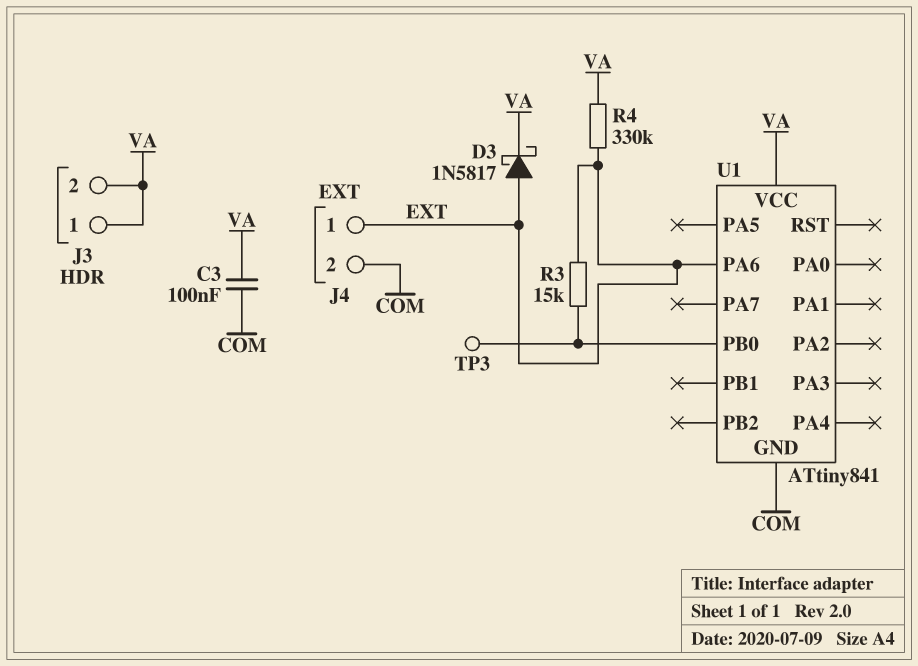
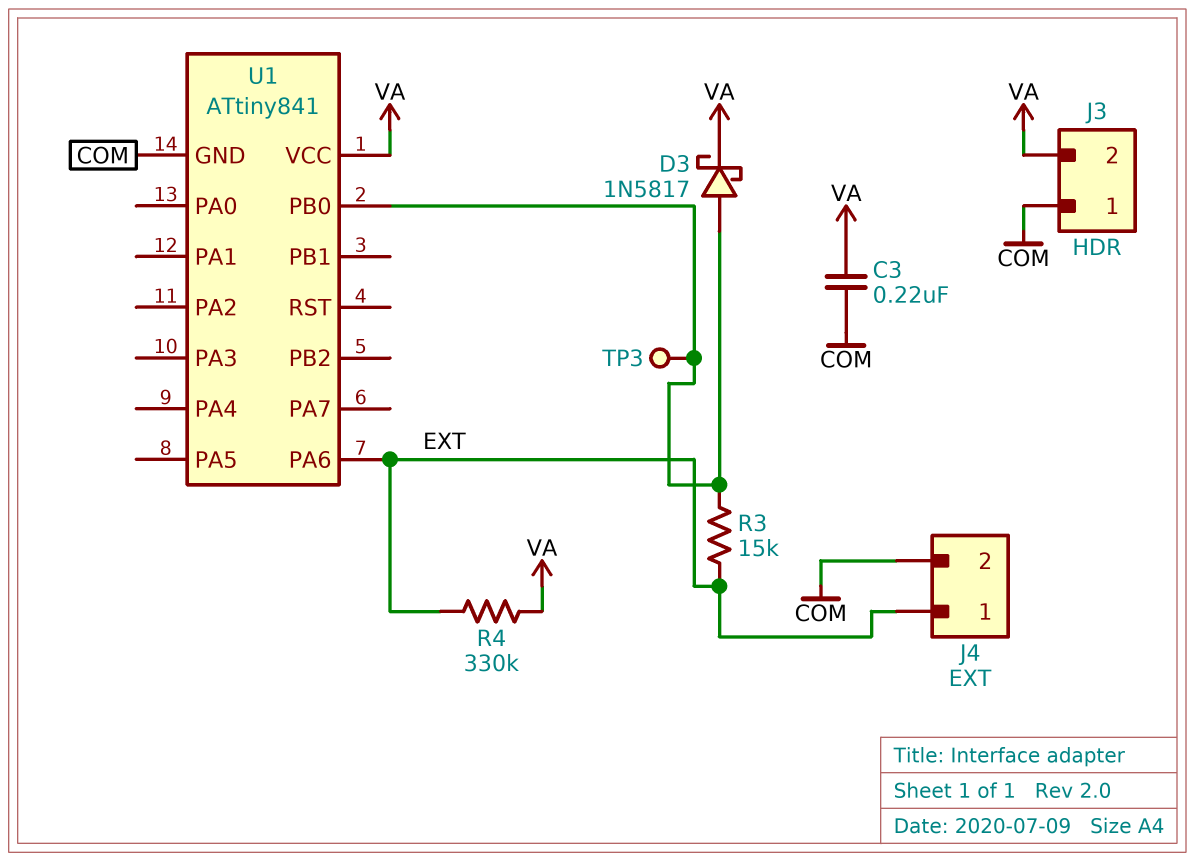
C3: 100nF (COM, VA) -> 220nF (COM, VA)
D3: schottky 1N5817 (A EXT, K VA) -> schottky 1N5817 (A U1/PB0, K VA)
J3 pin 1: VA -> COM

